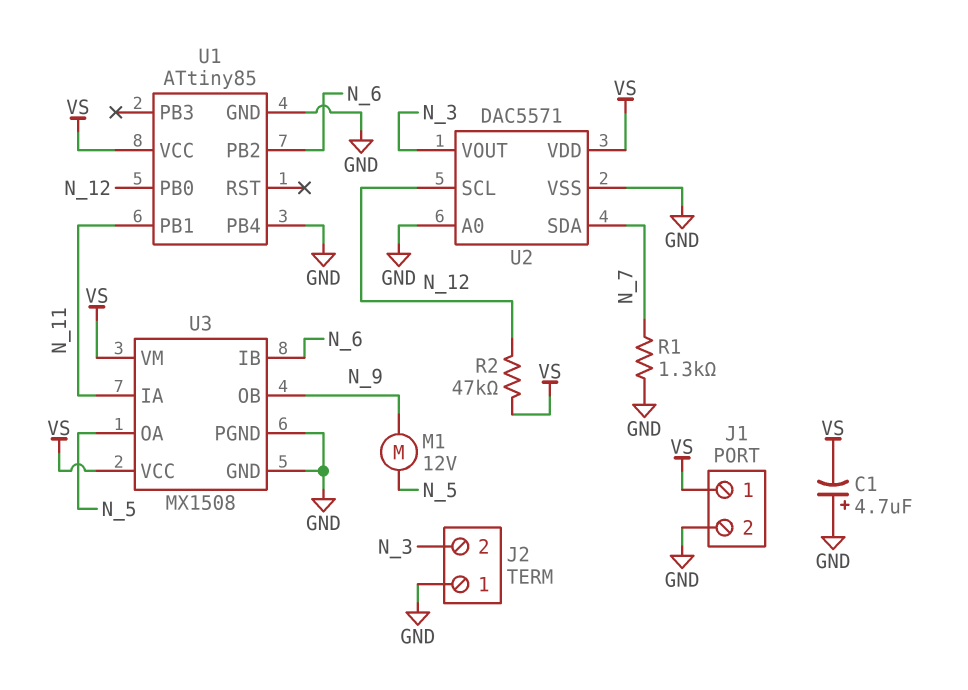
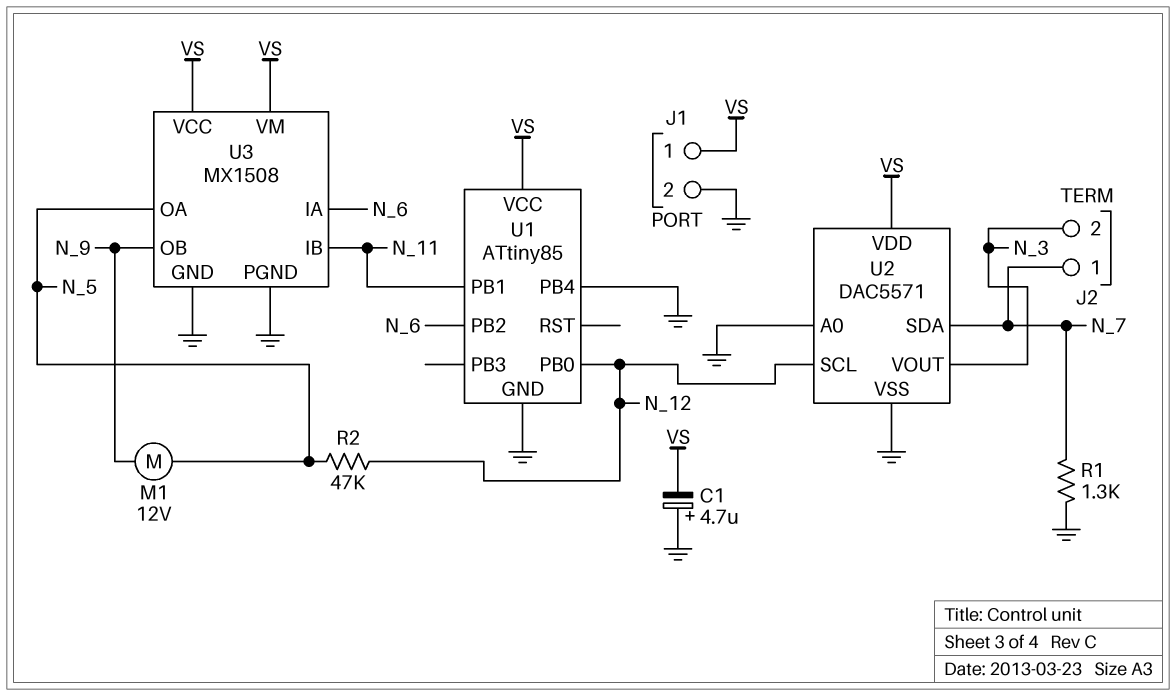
J2 pin 1: GND -> N_7
R2: 47k (N_12, VS) -> 47k (N_5, N_12)
U3 pin IA: N_11 -> N_6
U3 pin IB: N_6 -> N_11

